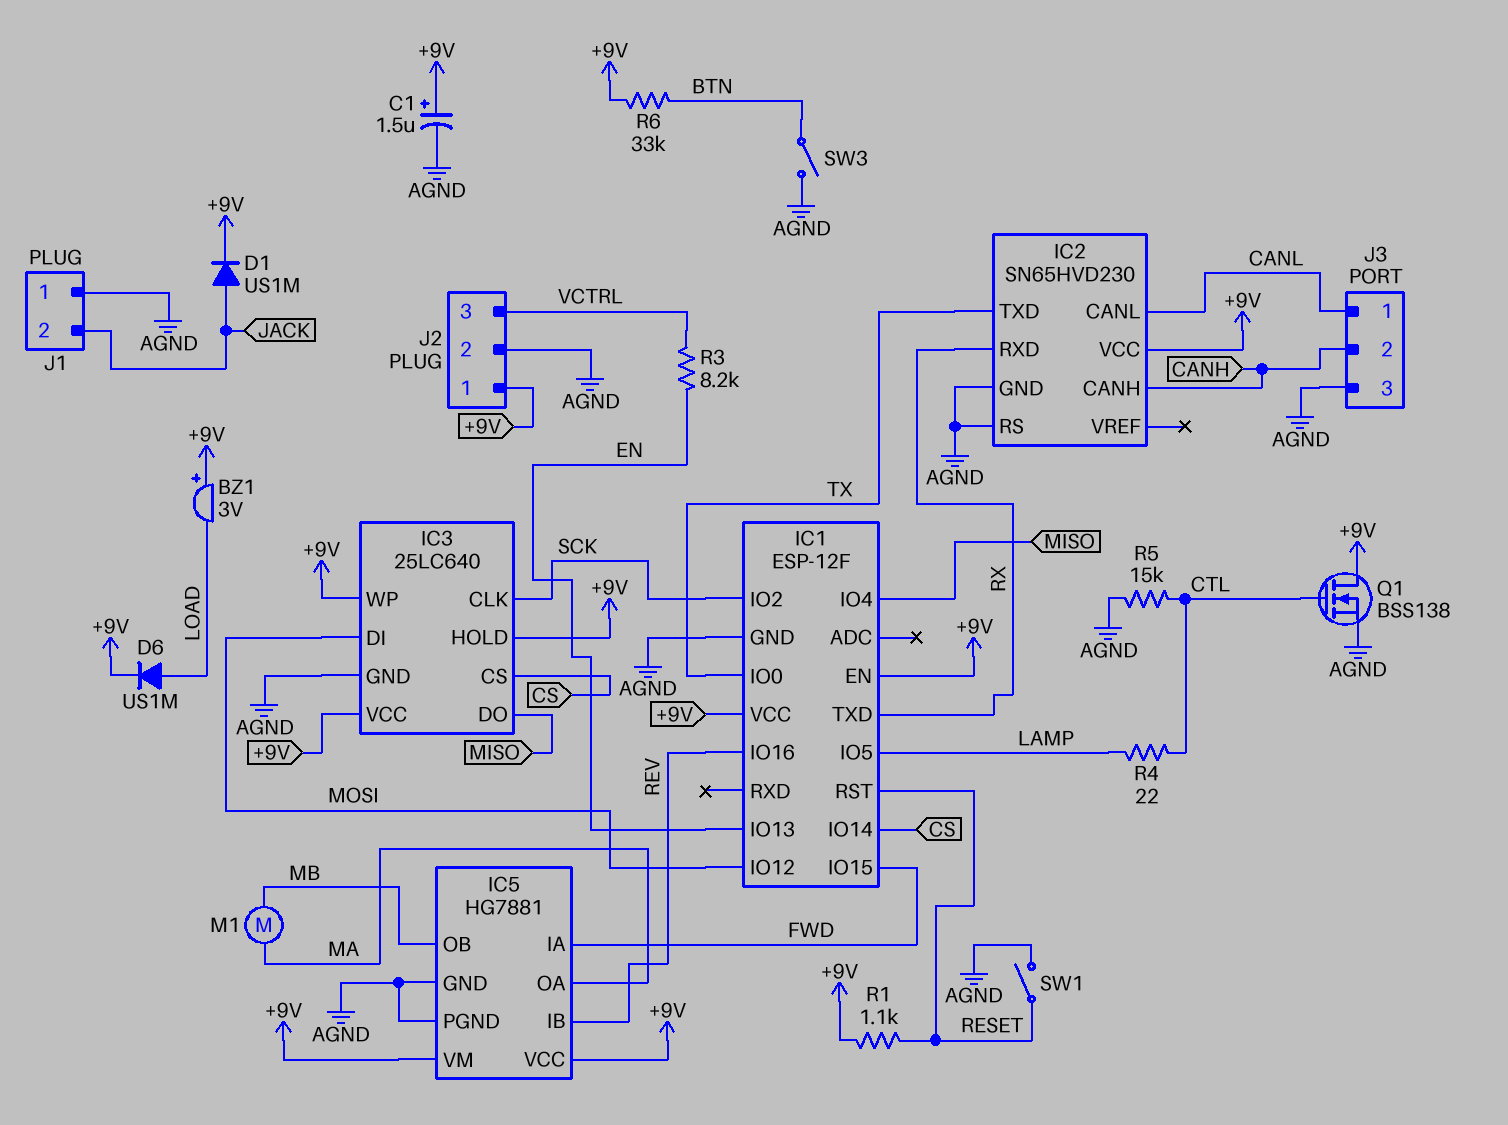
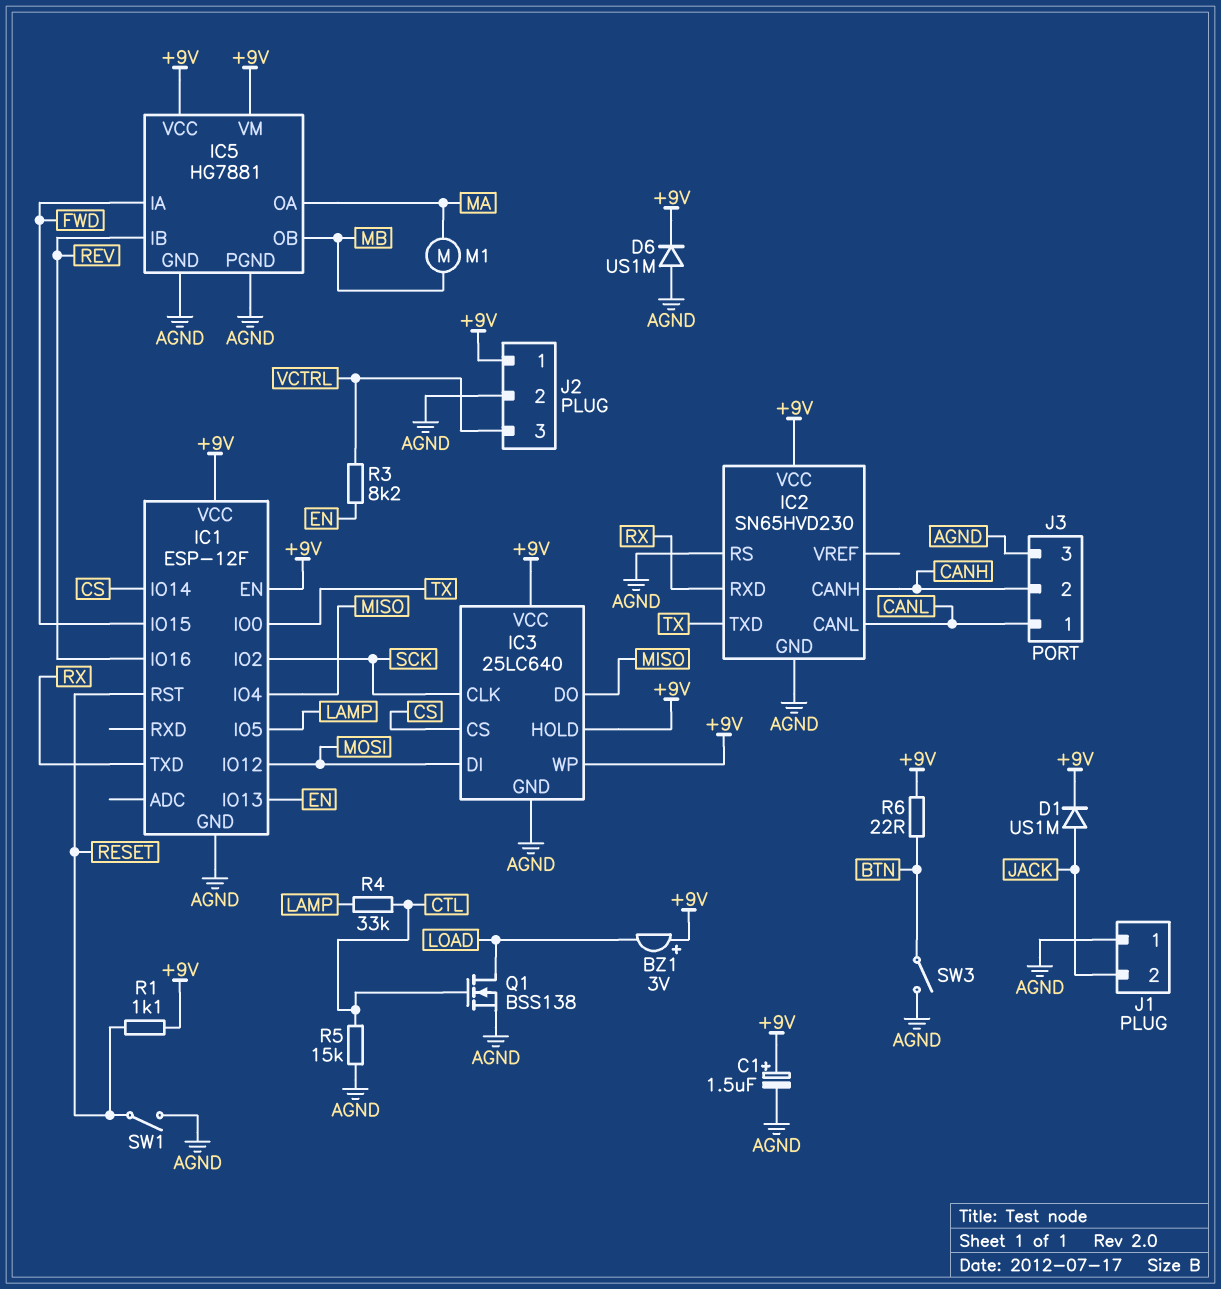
D6: diode US1M (A LOAD, K +9V) -> diode US1M (A AGND, K +9V)
Q1: NMOS BSS138 (G CTL, D +9V, S AGND) -> NMOS BSS138 (G CTL, D LOAD, S AGND)
R4: 22 (CTL, LAMP) -> 33k (CTL, LAMP)
R6: 33k (+9V, BTN) -> 22 (+9V, BTN)

